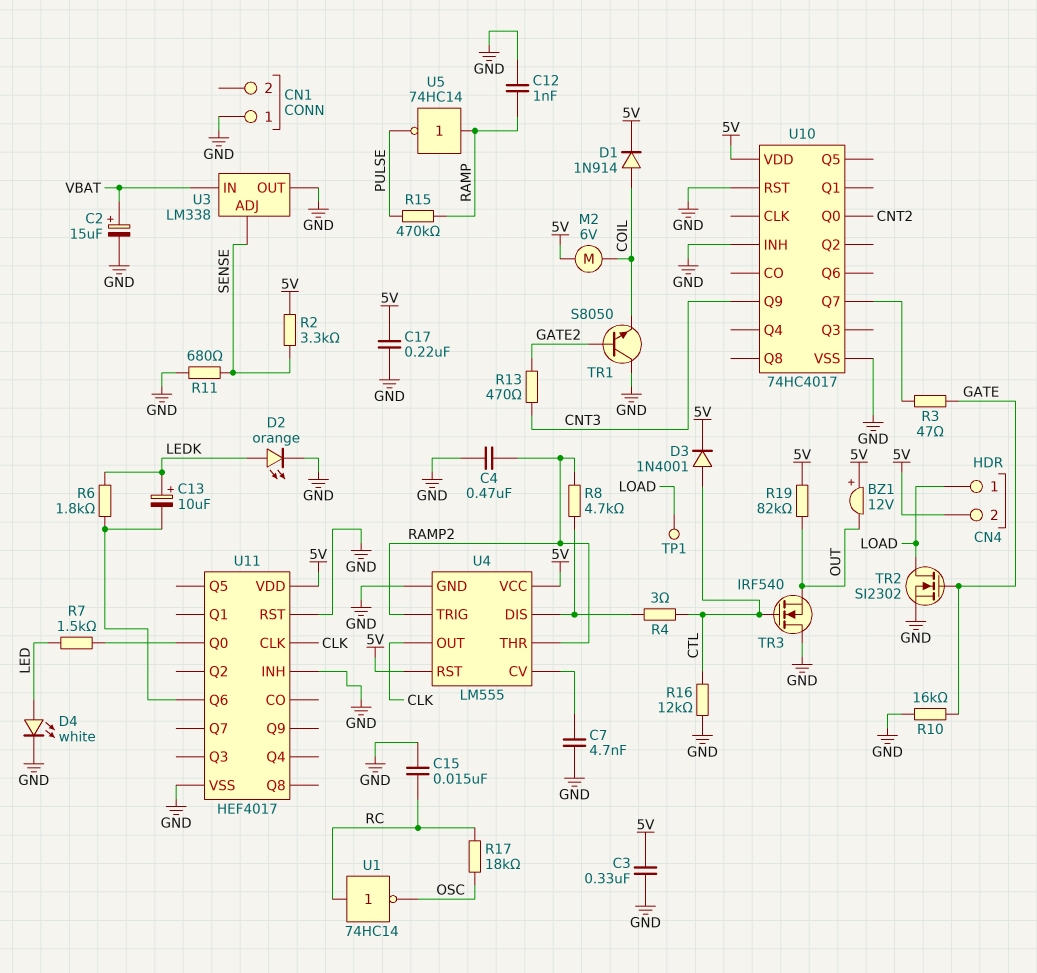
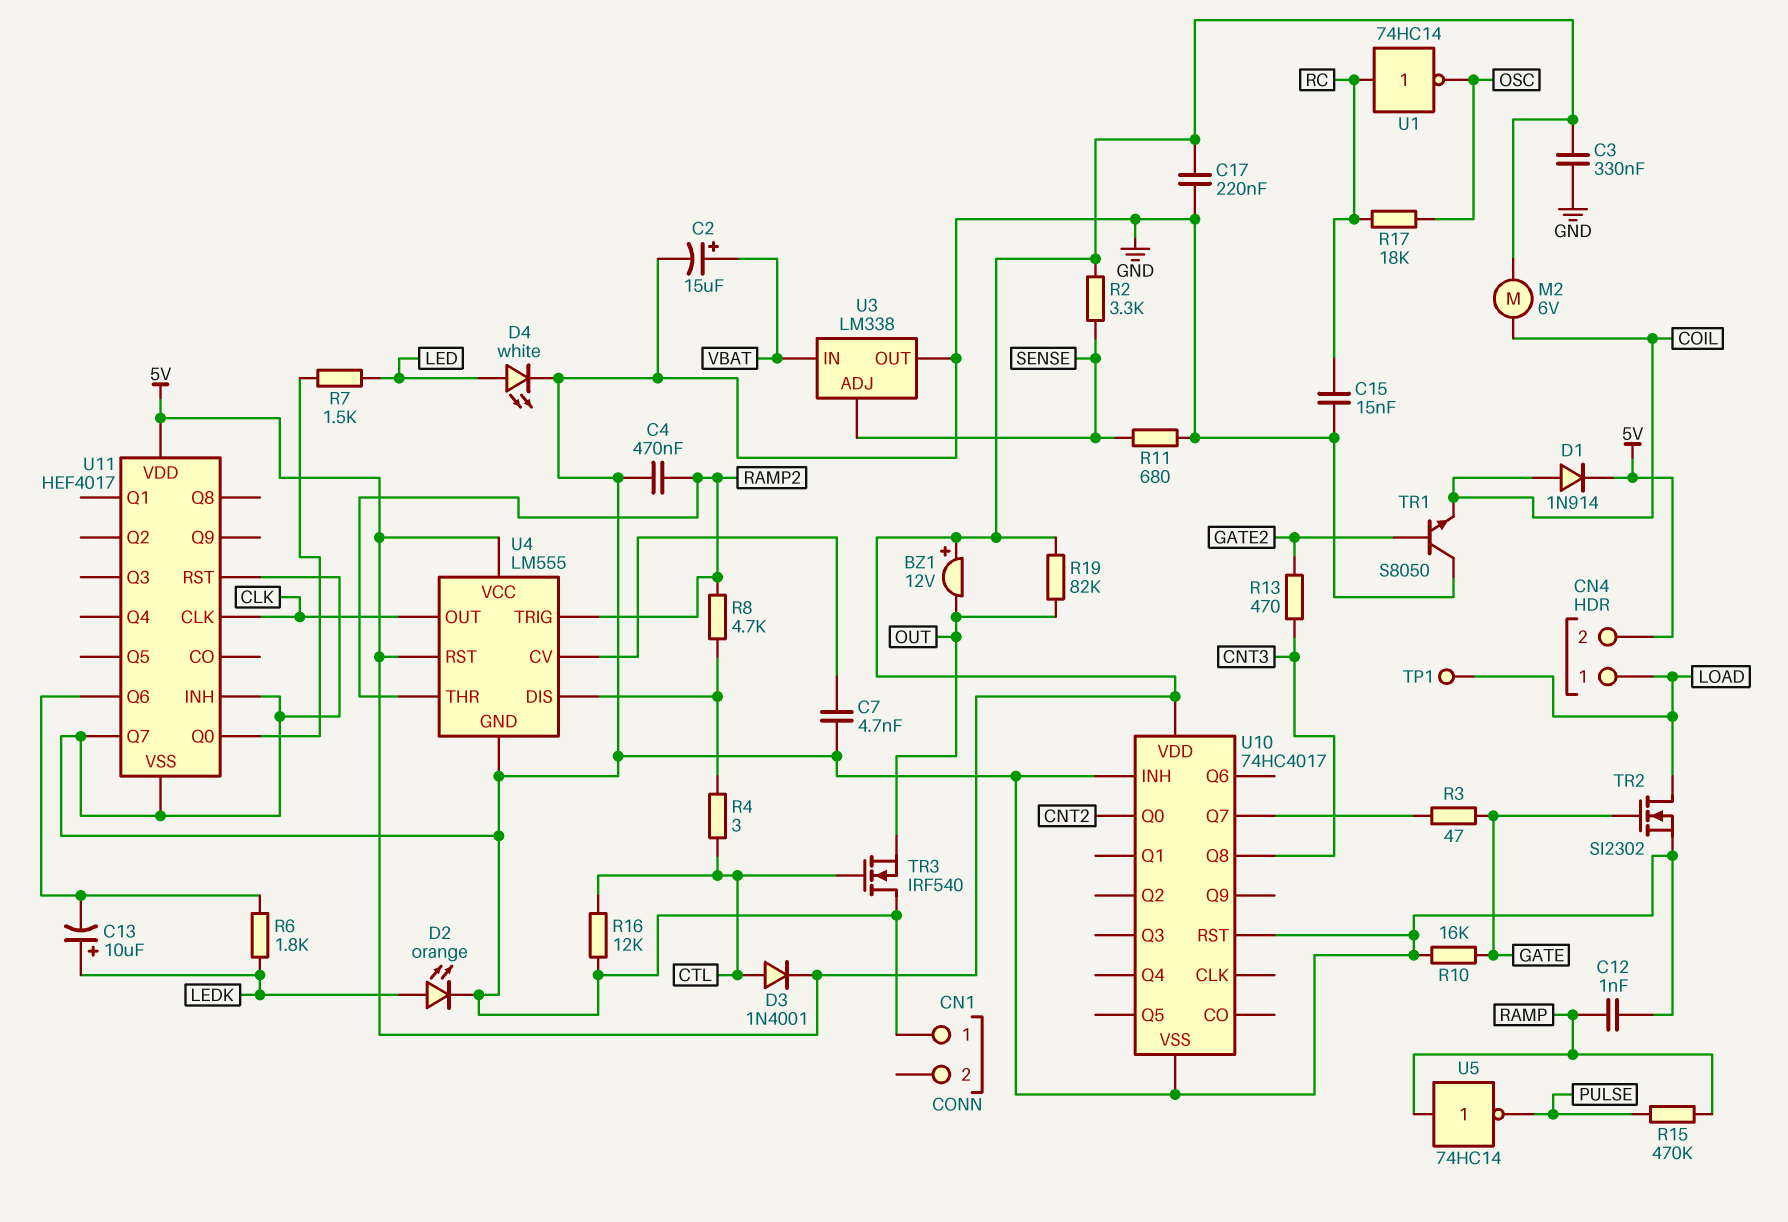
U10 pin Q8: none -> CNT3
U10 pin Q9: CNT3 -> none
U11 pin Q7: none -> GND

